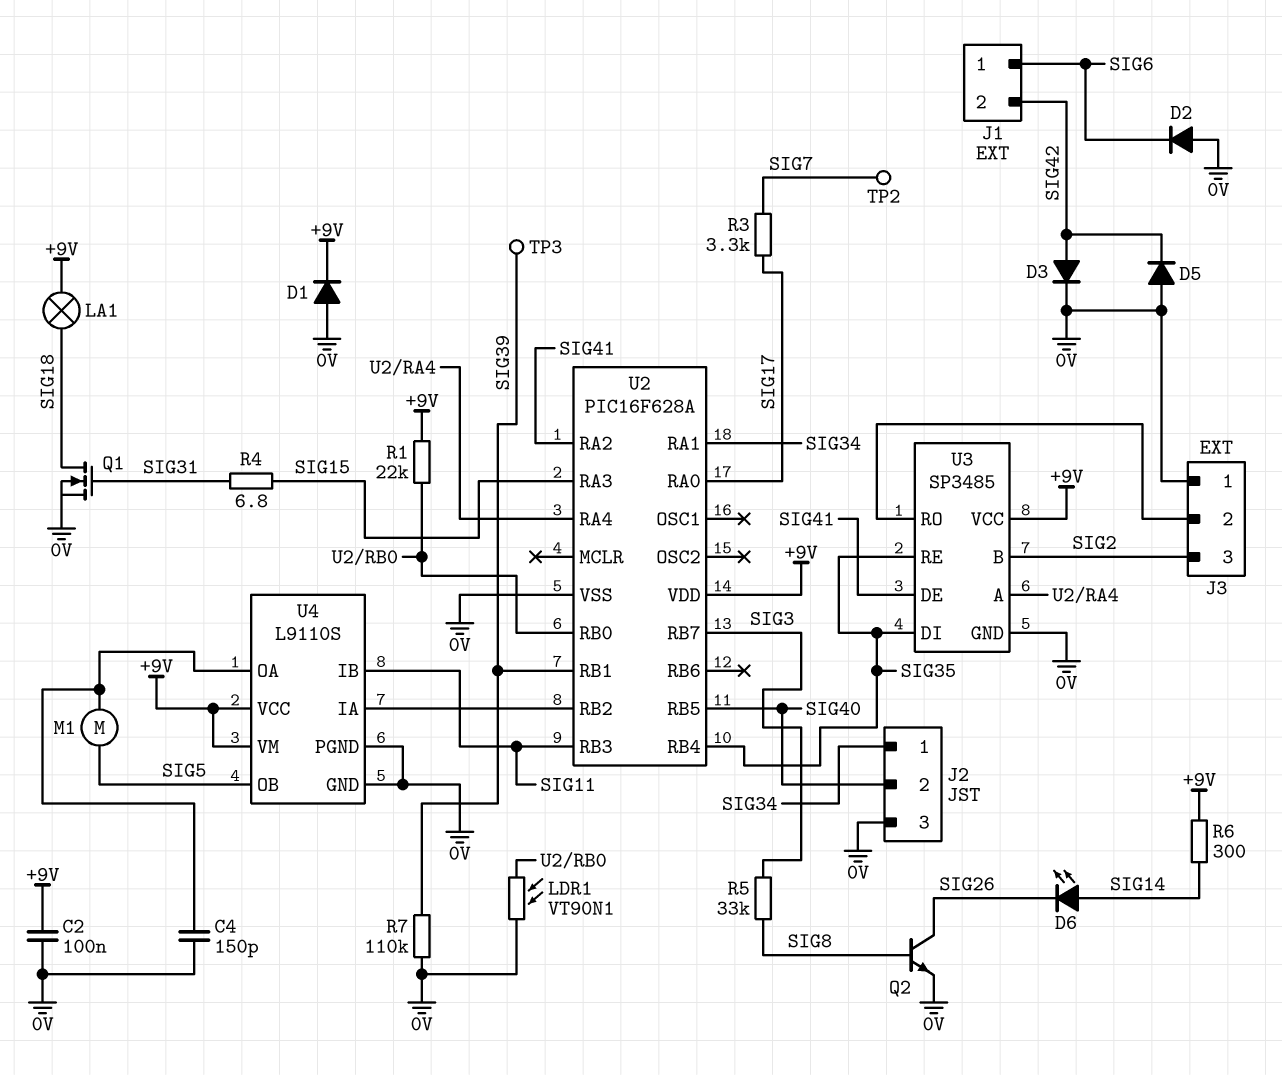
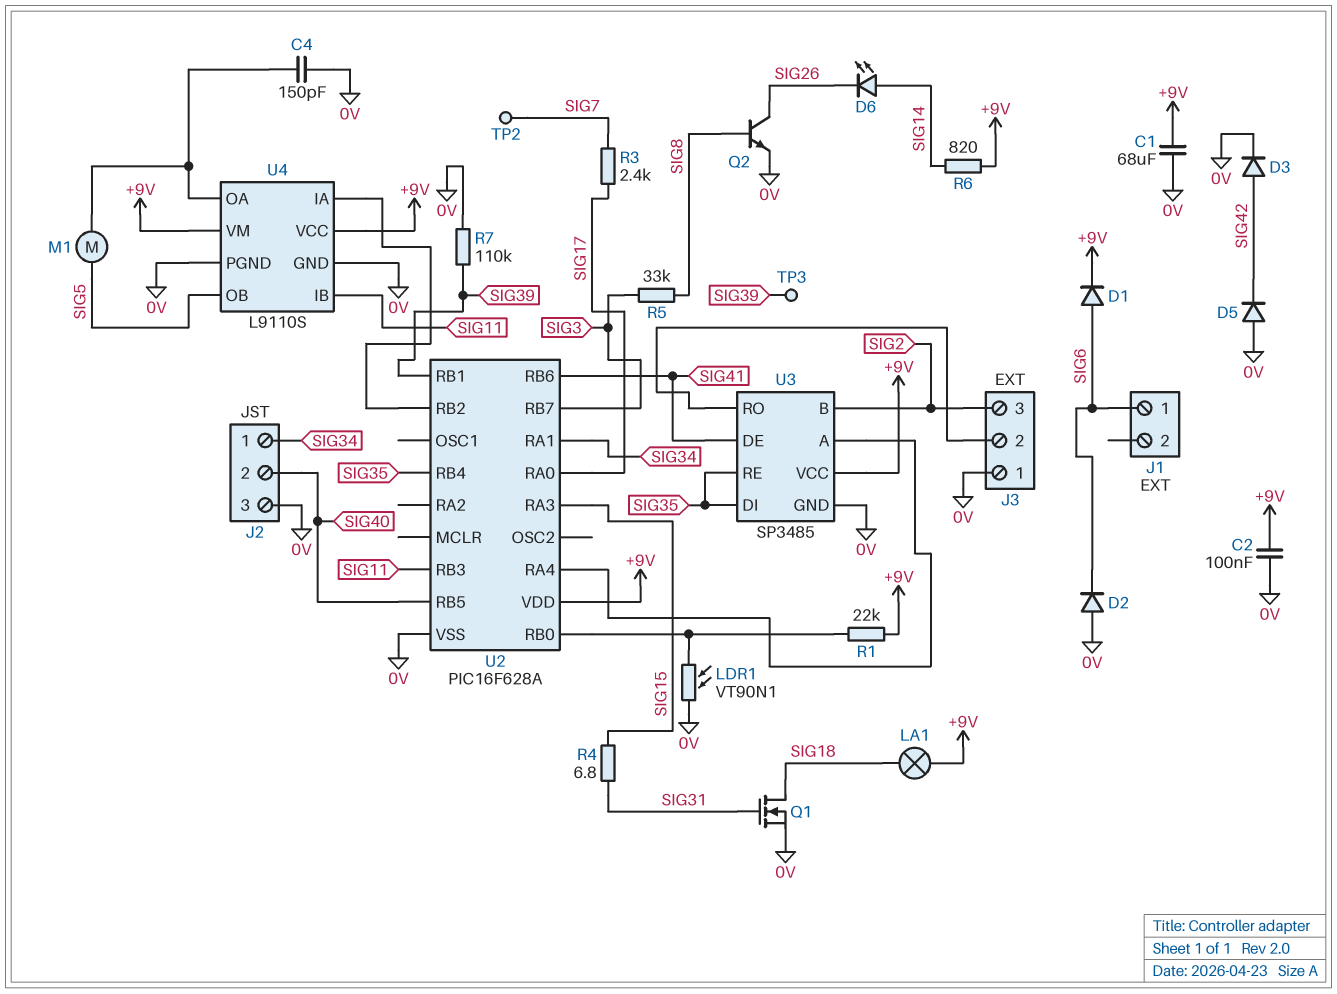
C1: none -> 68uF (+9V, 0V)
D1: diode (A 0V, K +9V) -> diode (A SIG6, K +9V)
J1 pin 2: SIG42 -> none
R3: 3.3k (SIG7, SIG17) -> 2.4k (SIG7, SIG17)
R6: 300 (+9V, SIG14) -> 820 (+9V, SIG14)
U2 pin RA2: SIG41 -> none
U2 pin RB6: none -> SIG41

